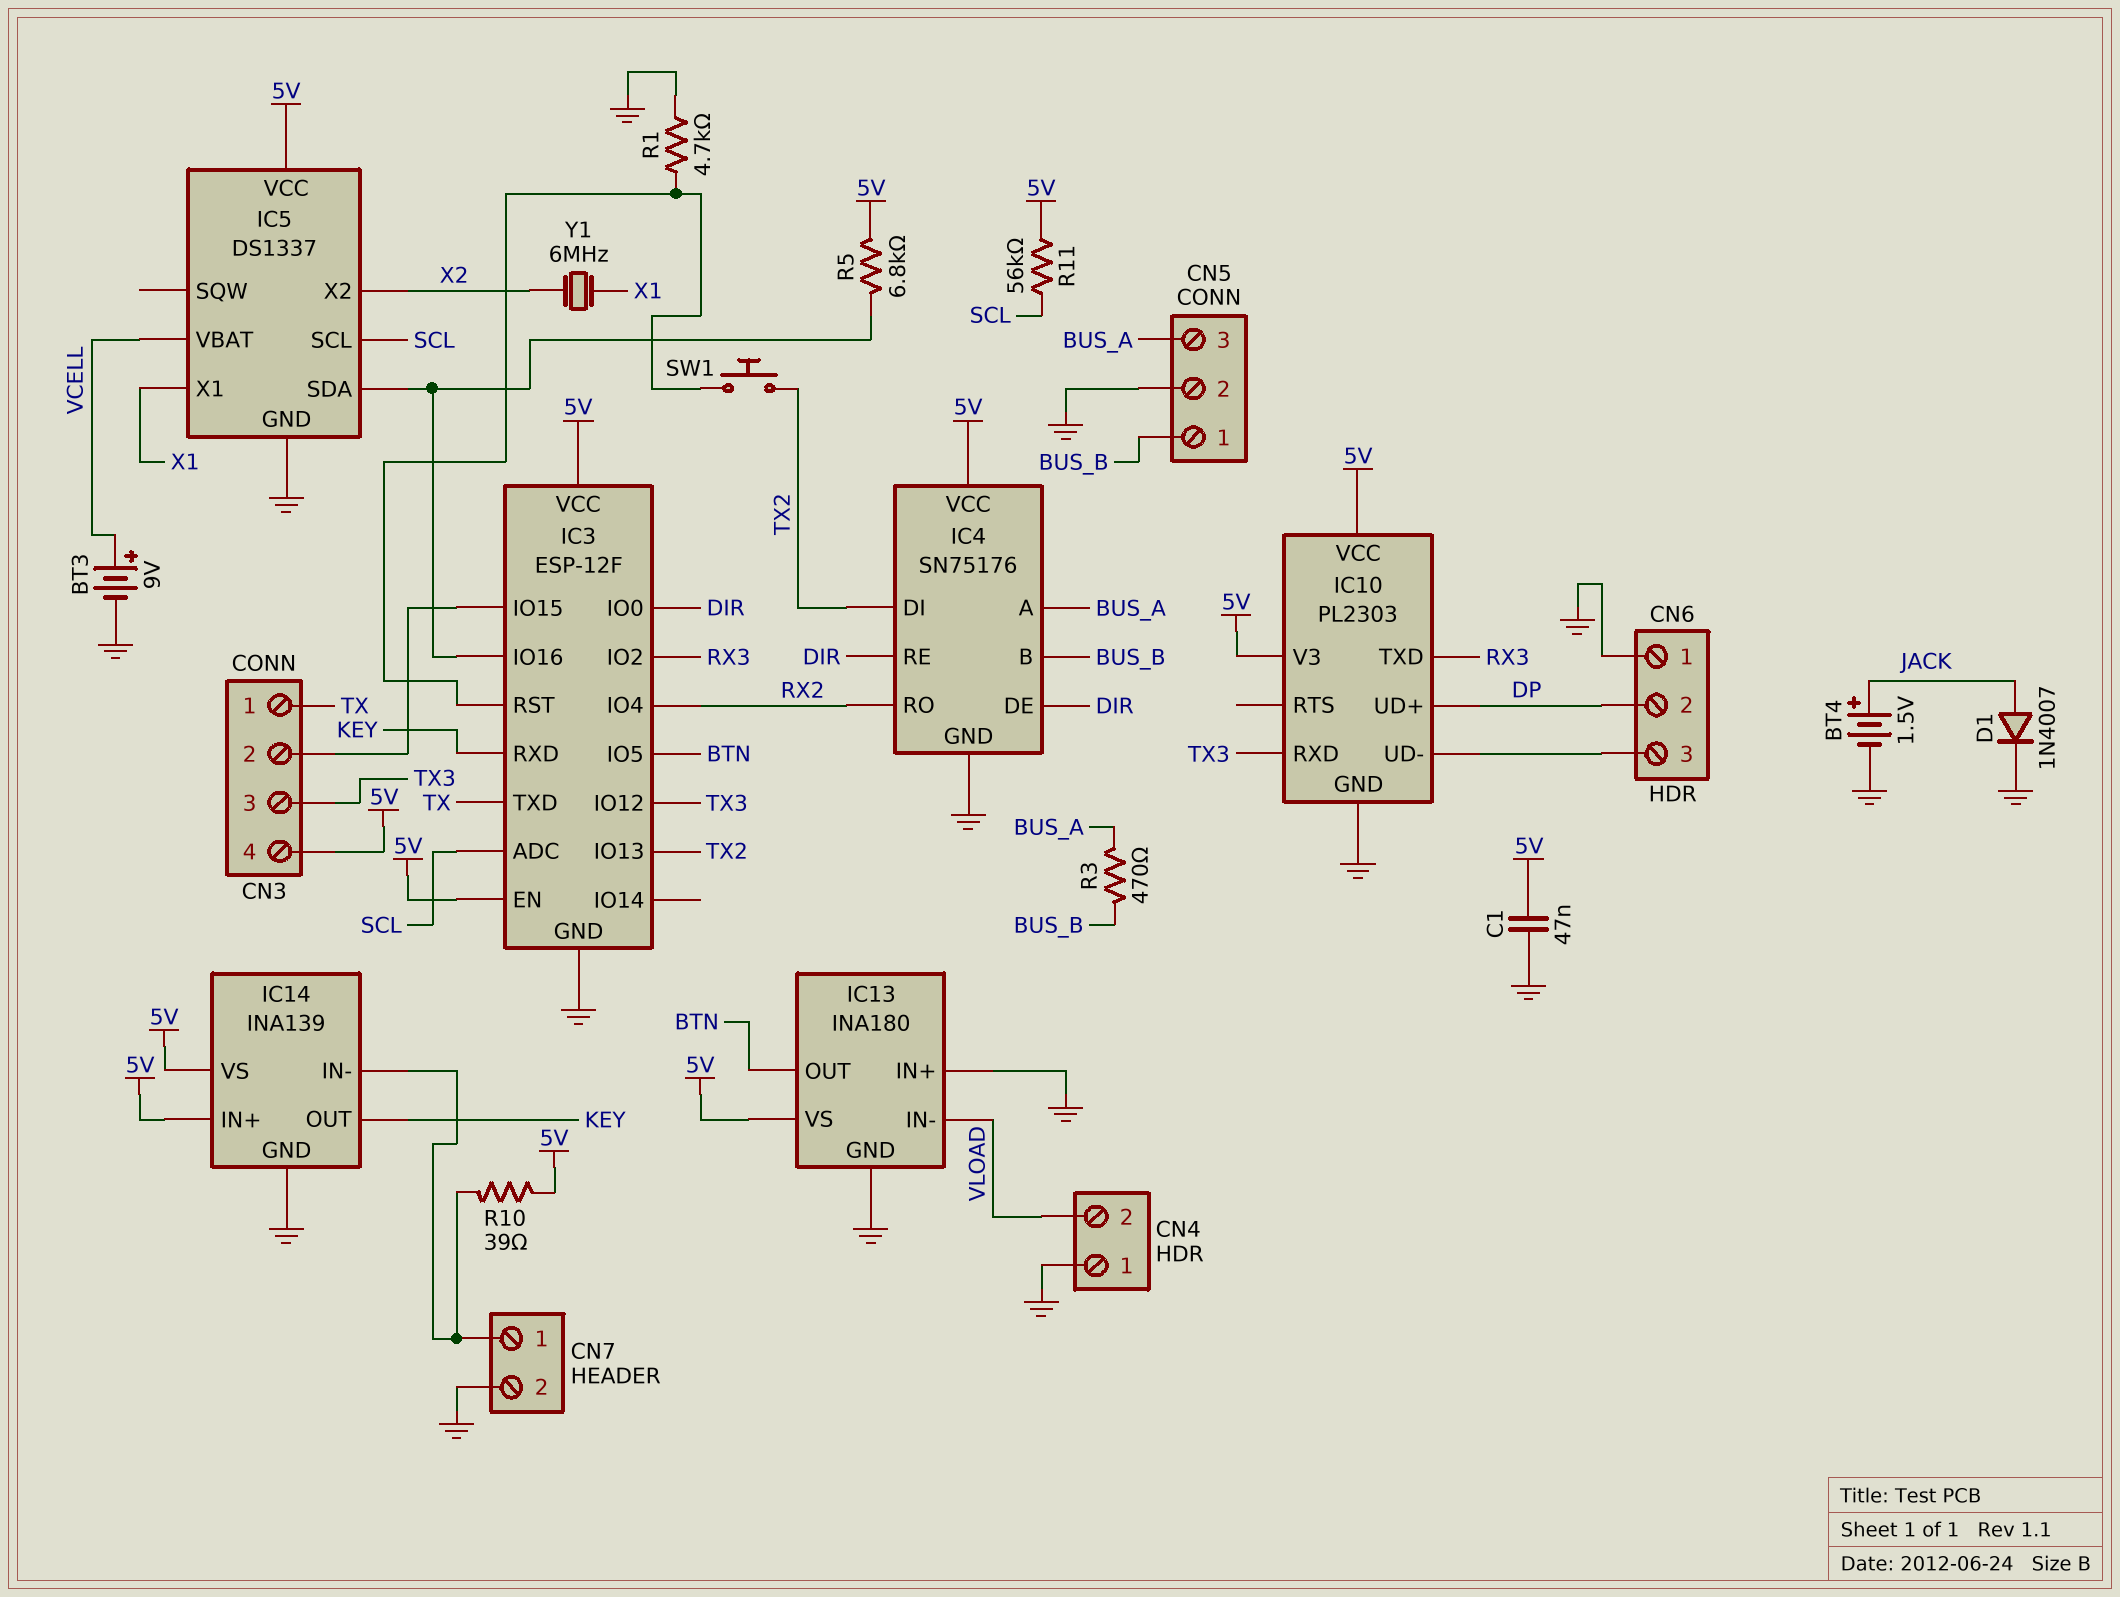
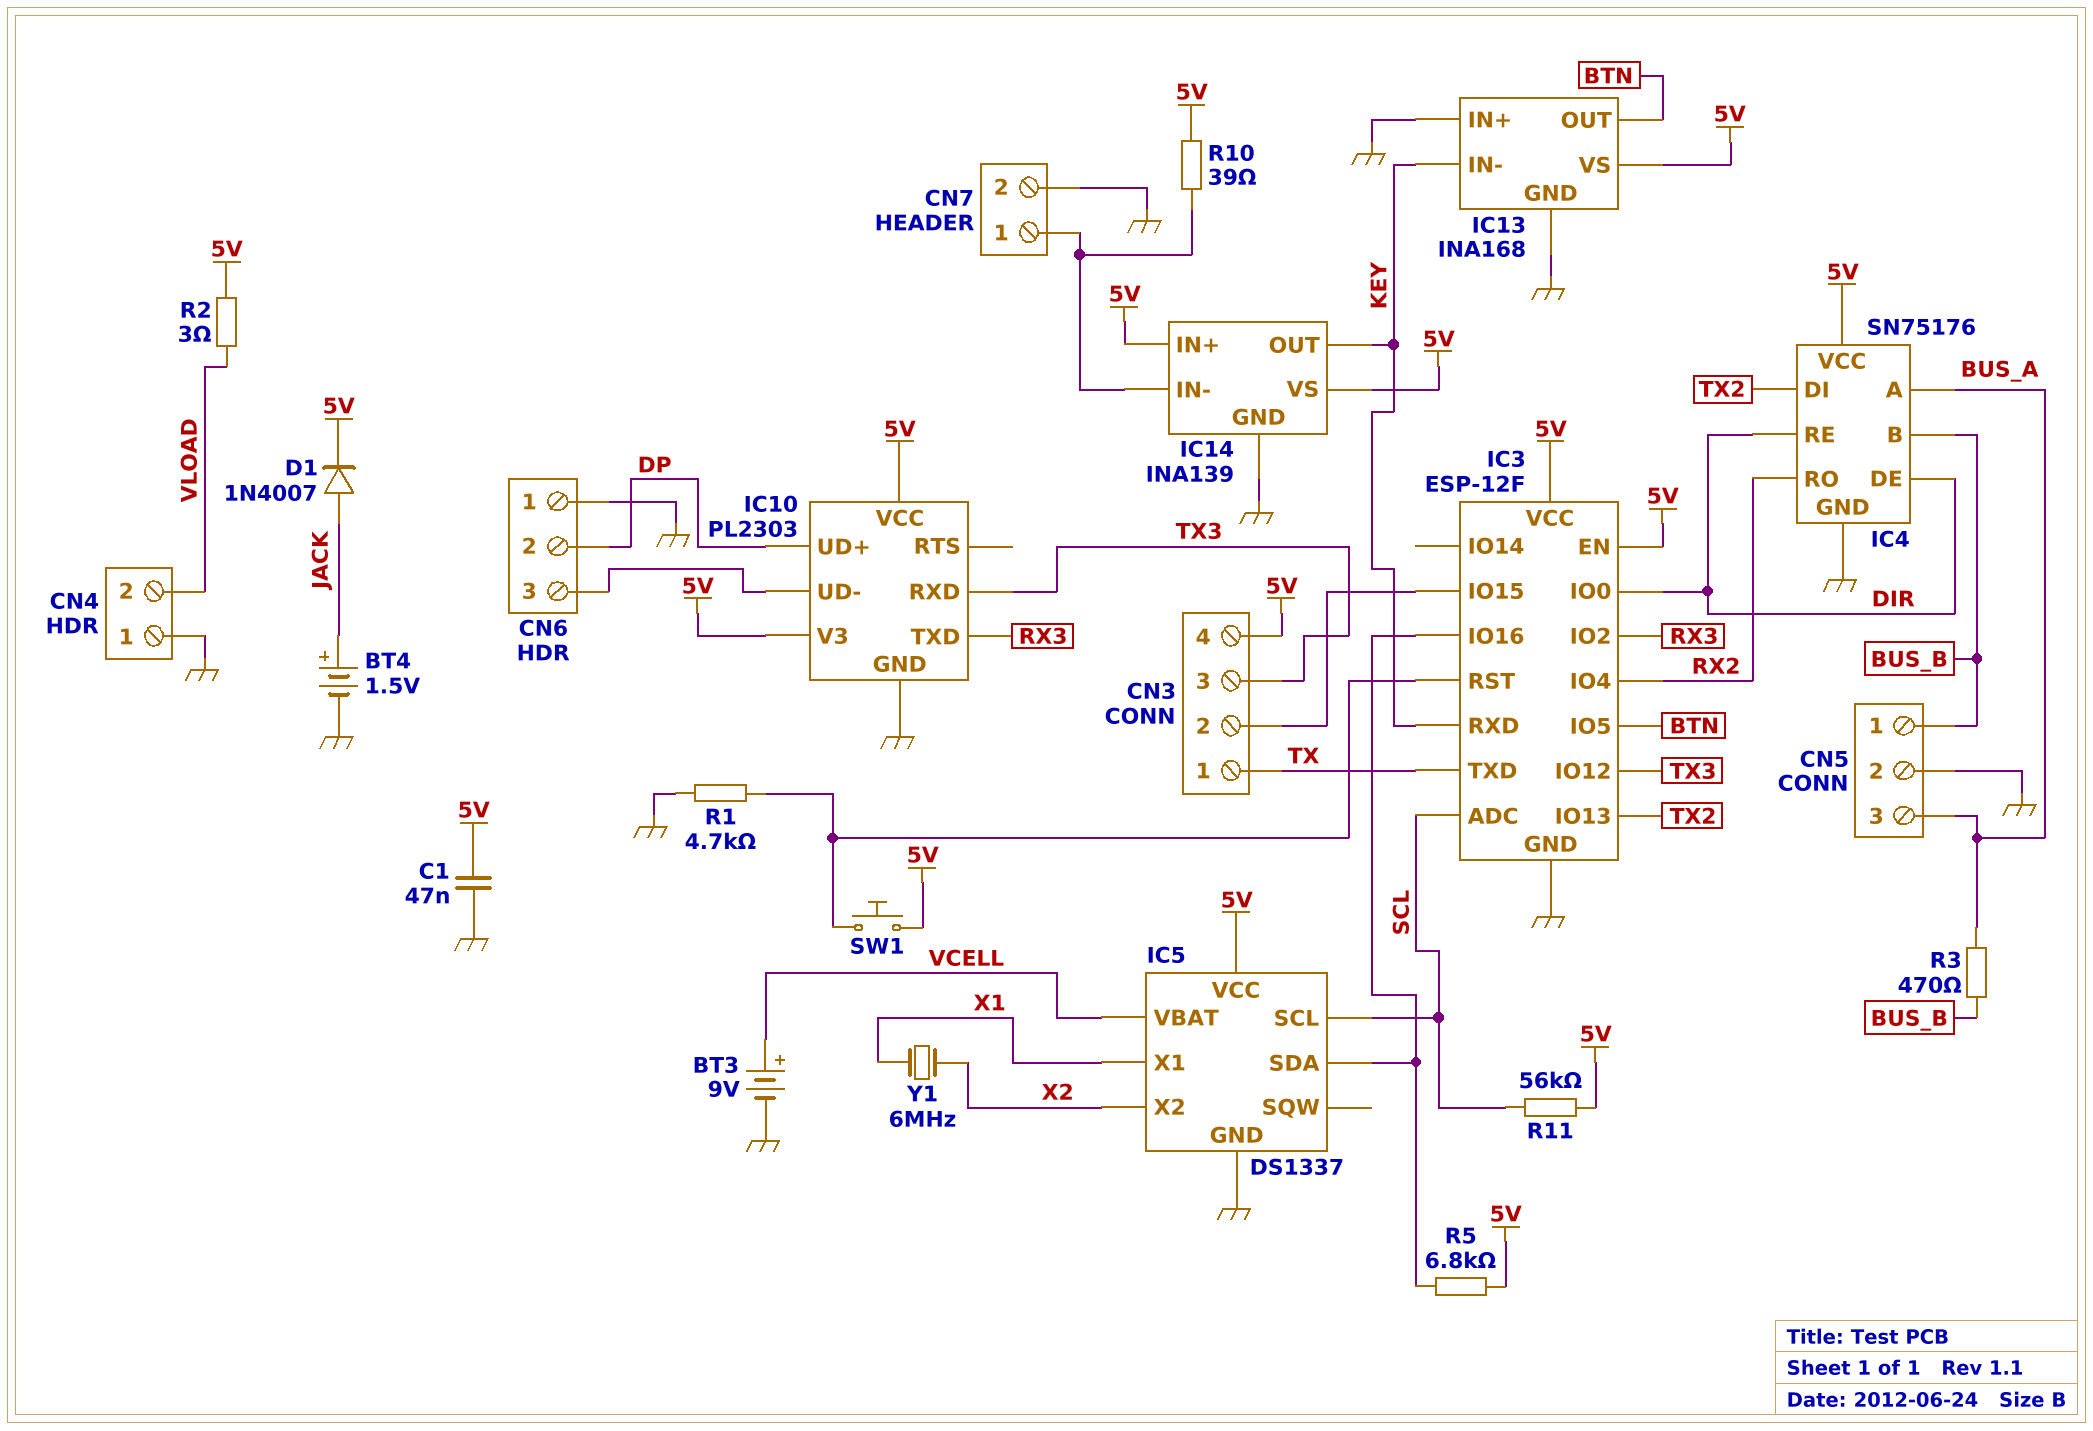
D1: diode 1N4007 (A JACK, K GND) -> diode 1N4007 (A JACK, K 5V)
IC13: INA180 -> INA168
IC13 pin IN-: VLOAD -> KEY
R2: none -> 3 (5V, VLOAD)
SW1: button (IC3/RST, TX2) -> button (5V, IC3/RST)

